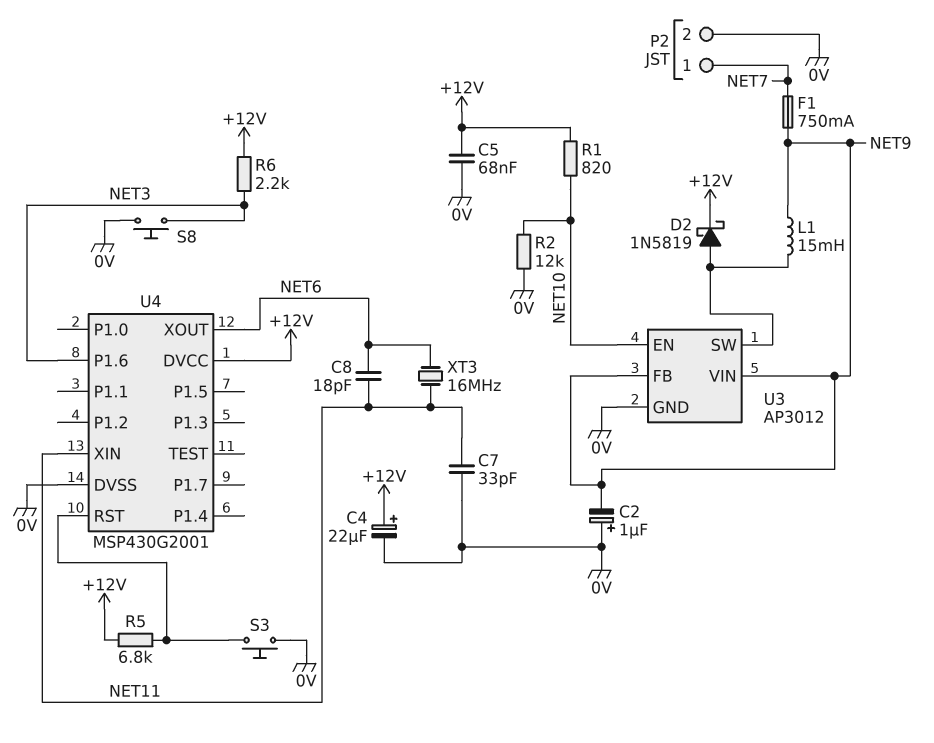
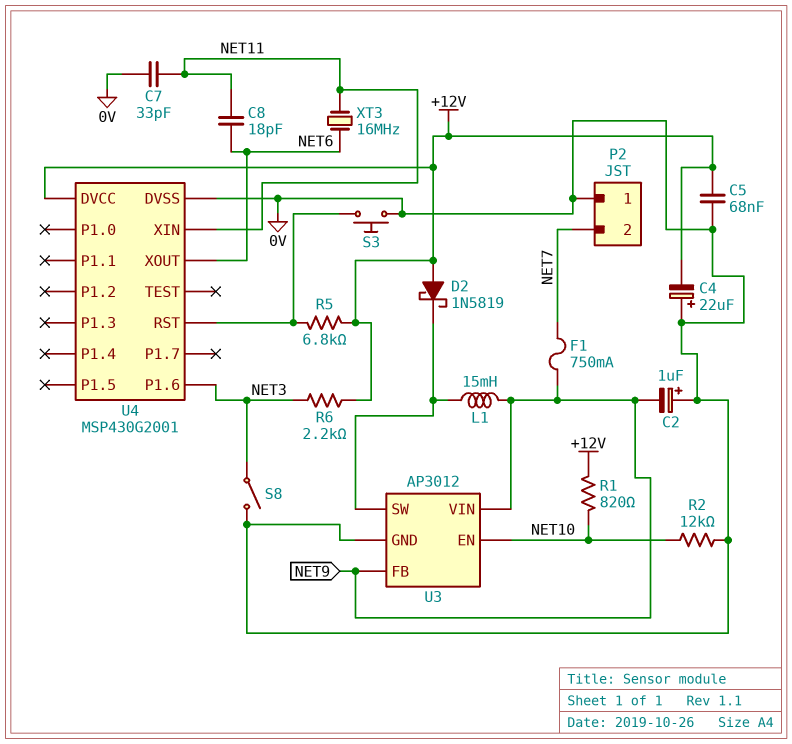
C4: 22uF (plus +12V, minus 0V) -> 22uF (plus 0V, minus +12V)
D2: schottky 1N5819 (A U3/SW, K +12V) -> schottky 1N5819 (A +12V, K U3/SW)
P2 pin 1: NET7 -> 0V
P2 pin 2: 0V -> NET7
S8: button (0V, NET3) -> switch (0V, NET3)

